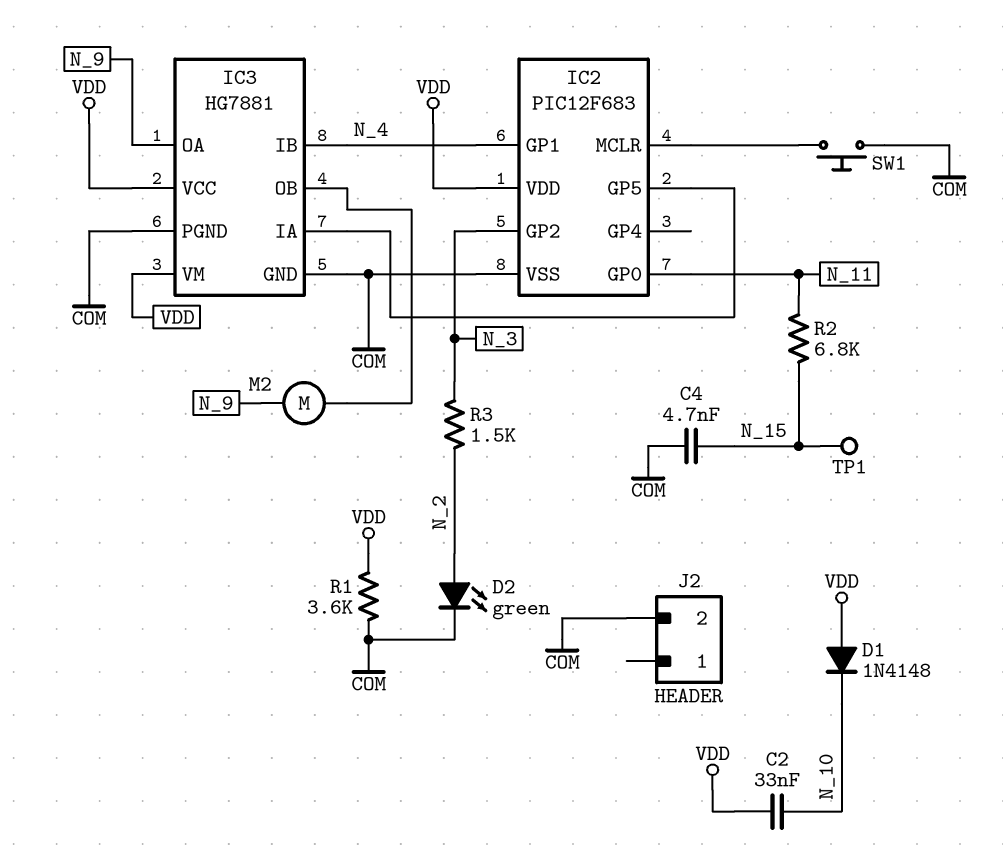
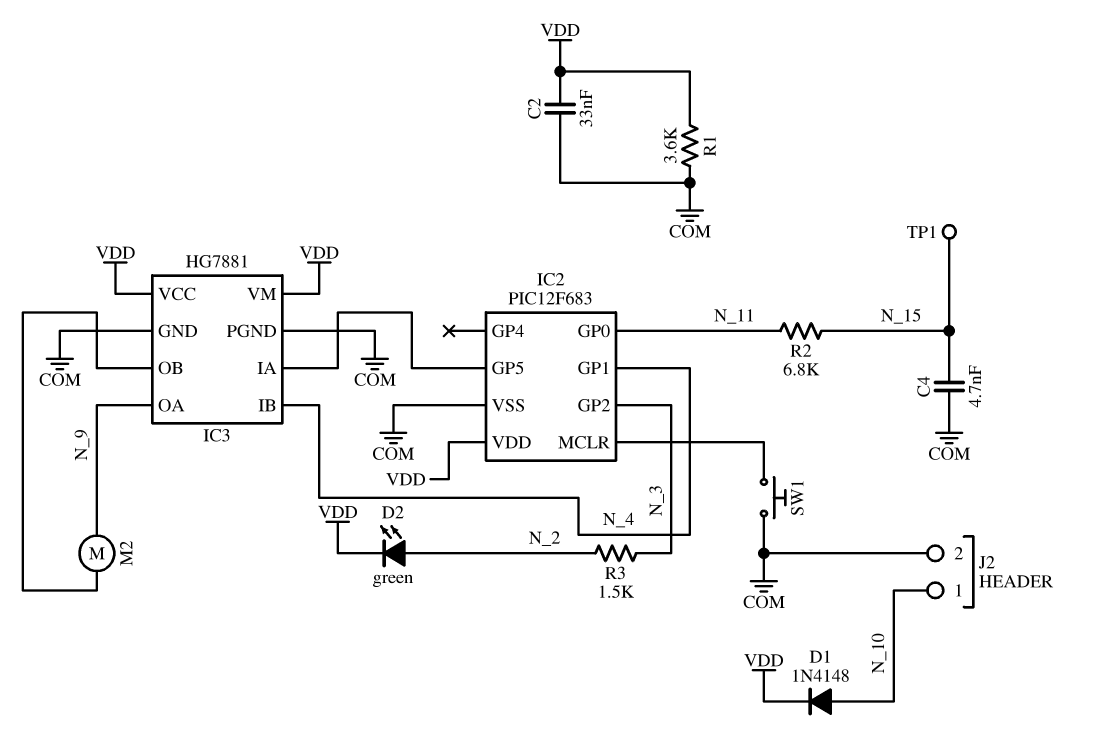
C2: 33nF (N_10, VDD) -> 33nF (COM, VDD)
D1: diode 1N4148 (A VDD, K N_10) -> diode 1N4148 (A N_10, K VDD)
D2: LED green (A N_2, K COM) -> LED green (A N_2, K VDD)
J2 pin 1: none -> N_10

